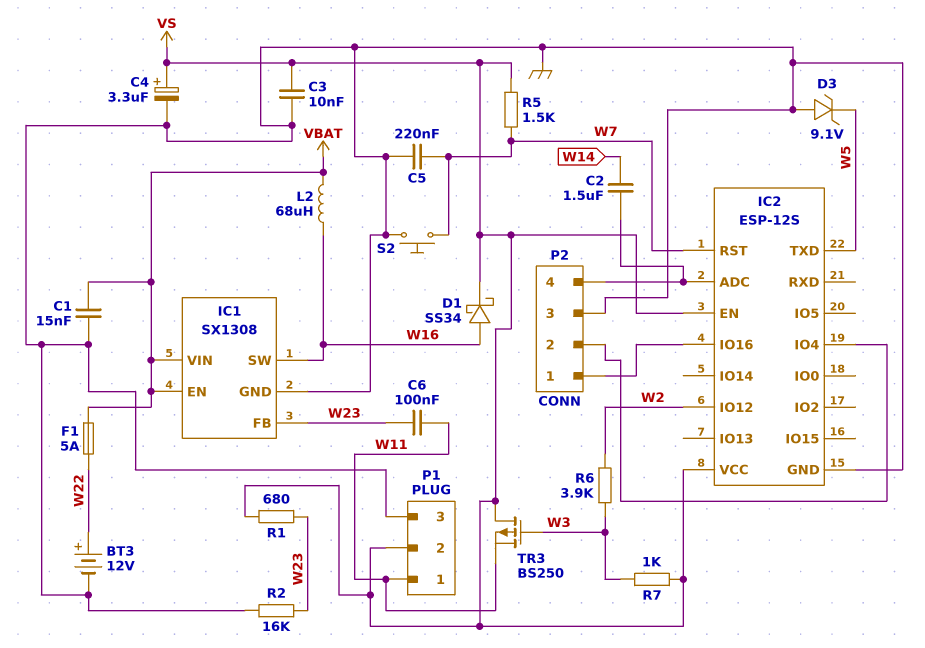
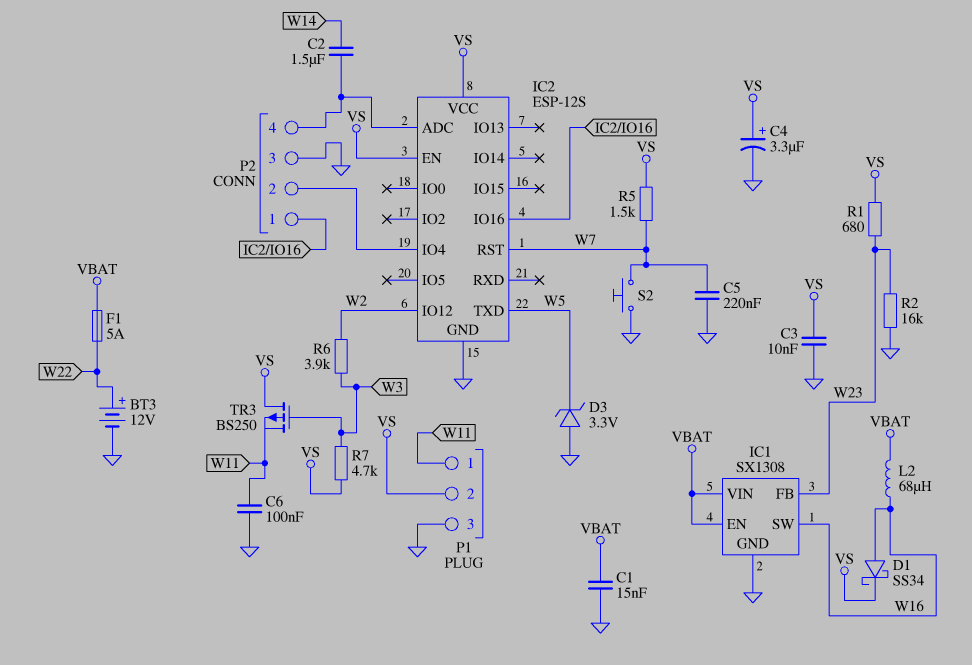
C6: 100nF (W11, W23) -> 100nF (GND, W11)
D3: zener 9.1V (A GND, K W5) -> zener 3.3V (A GND, K W5)
R7: 1k (VS, W3) -> 4.7k (VS, W3)

